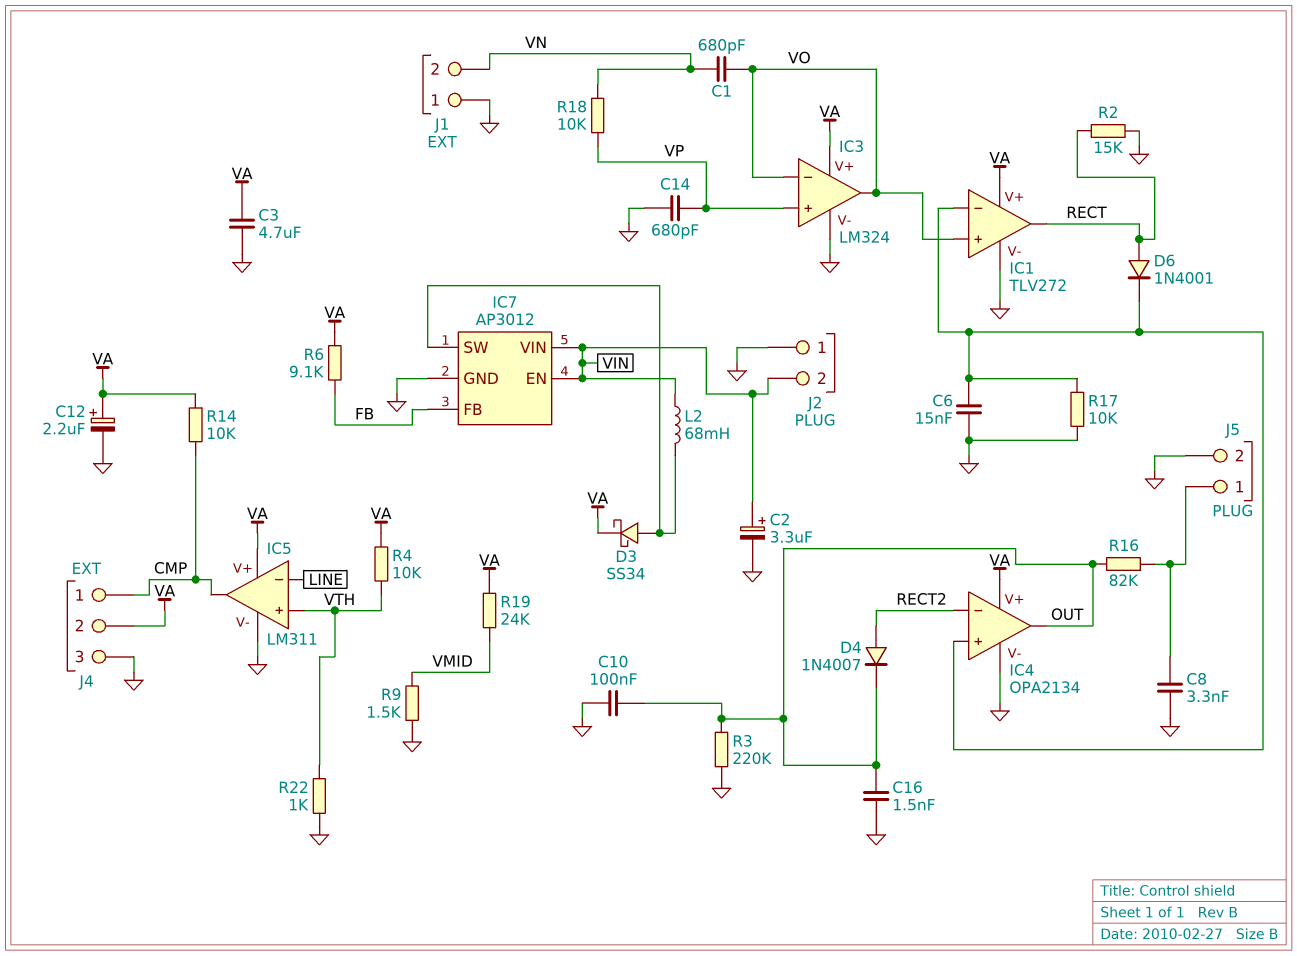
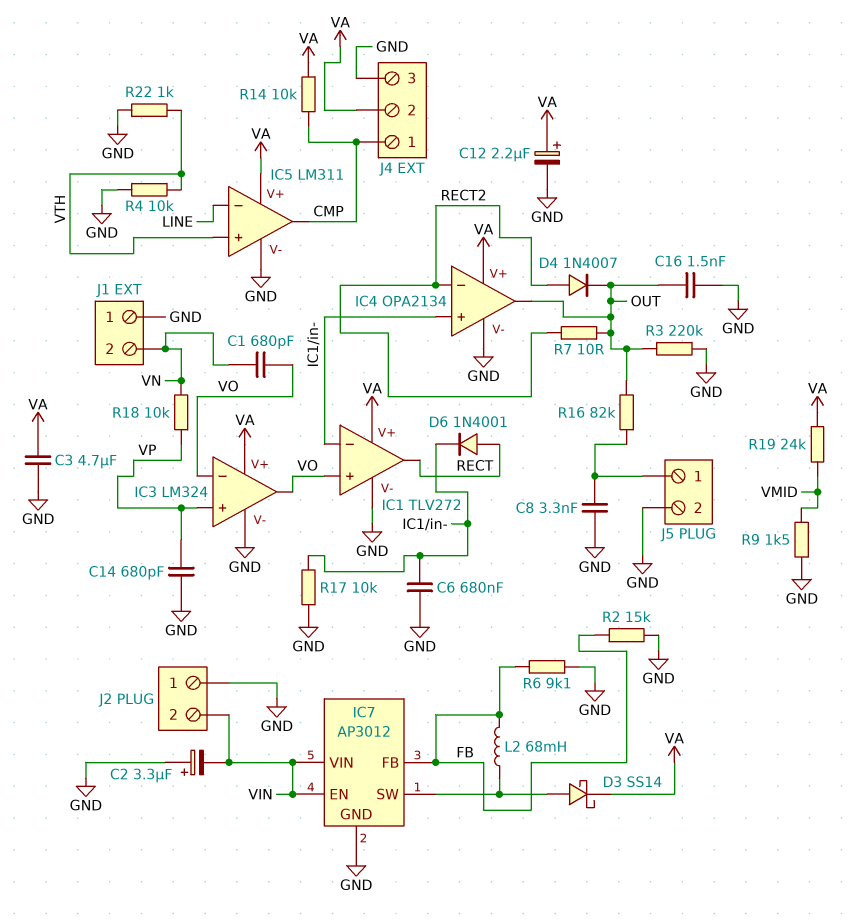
C2: 3.3uF (plus VIN, minus GND) -> 3.3uF (plus GND, minus VIN)
C6: 15nF (GND, IC1/in-) -> 680nF (GND, IC1/in-)
C10: 100nF (GND, OUT) -> none
D3: schottky SS34 (A IC7/SW, K VA) -> schottky SS14 (A IC7/SW, K VA)
L2: 68mH (IC7/SW, VIN) -> 68mH (FB, IC7/SW)
R2: 15k (GND, RECT) -> 15k (FB, GND)
R4: 10k (VA, VTH) -> 10k (GND, VTH)
R6: 9.1k (FB, VA) -> 9.1k (FB, GND)
R7: none -> 10 (OUT, RECT2)

